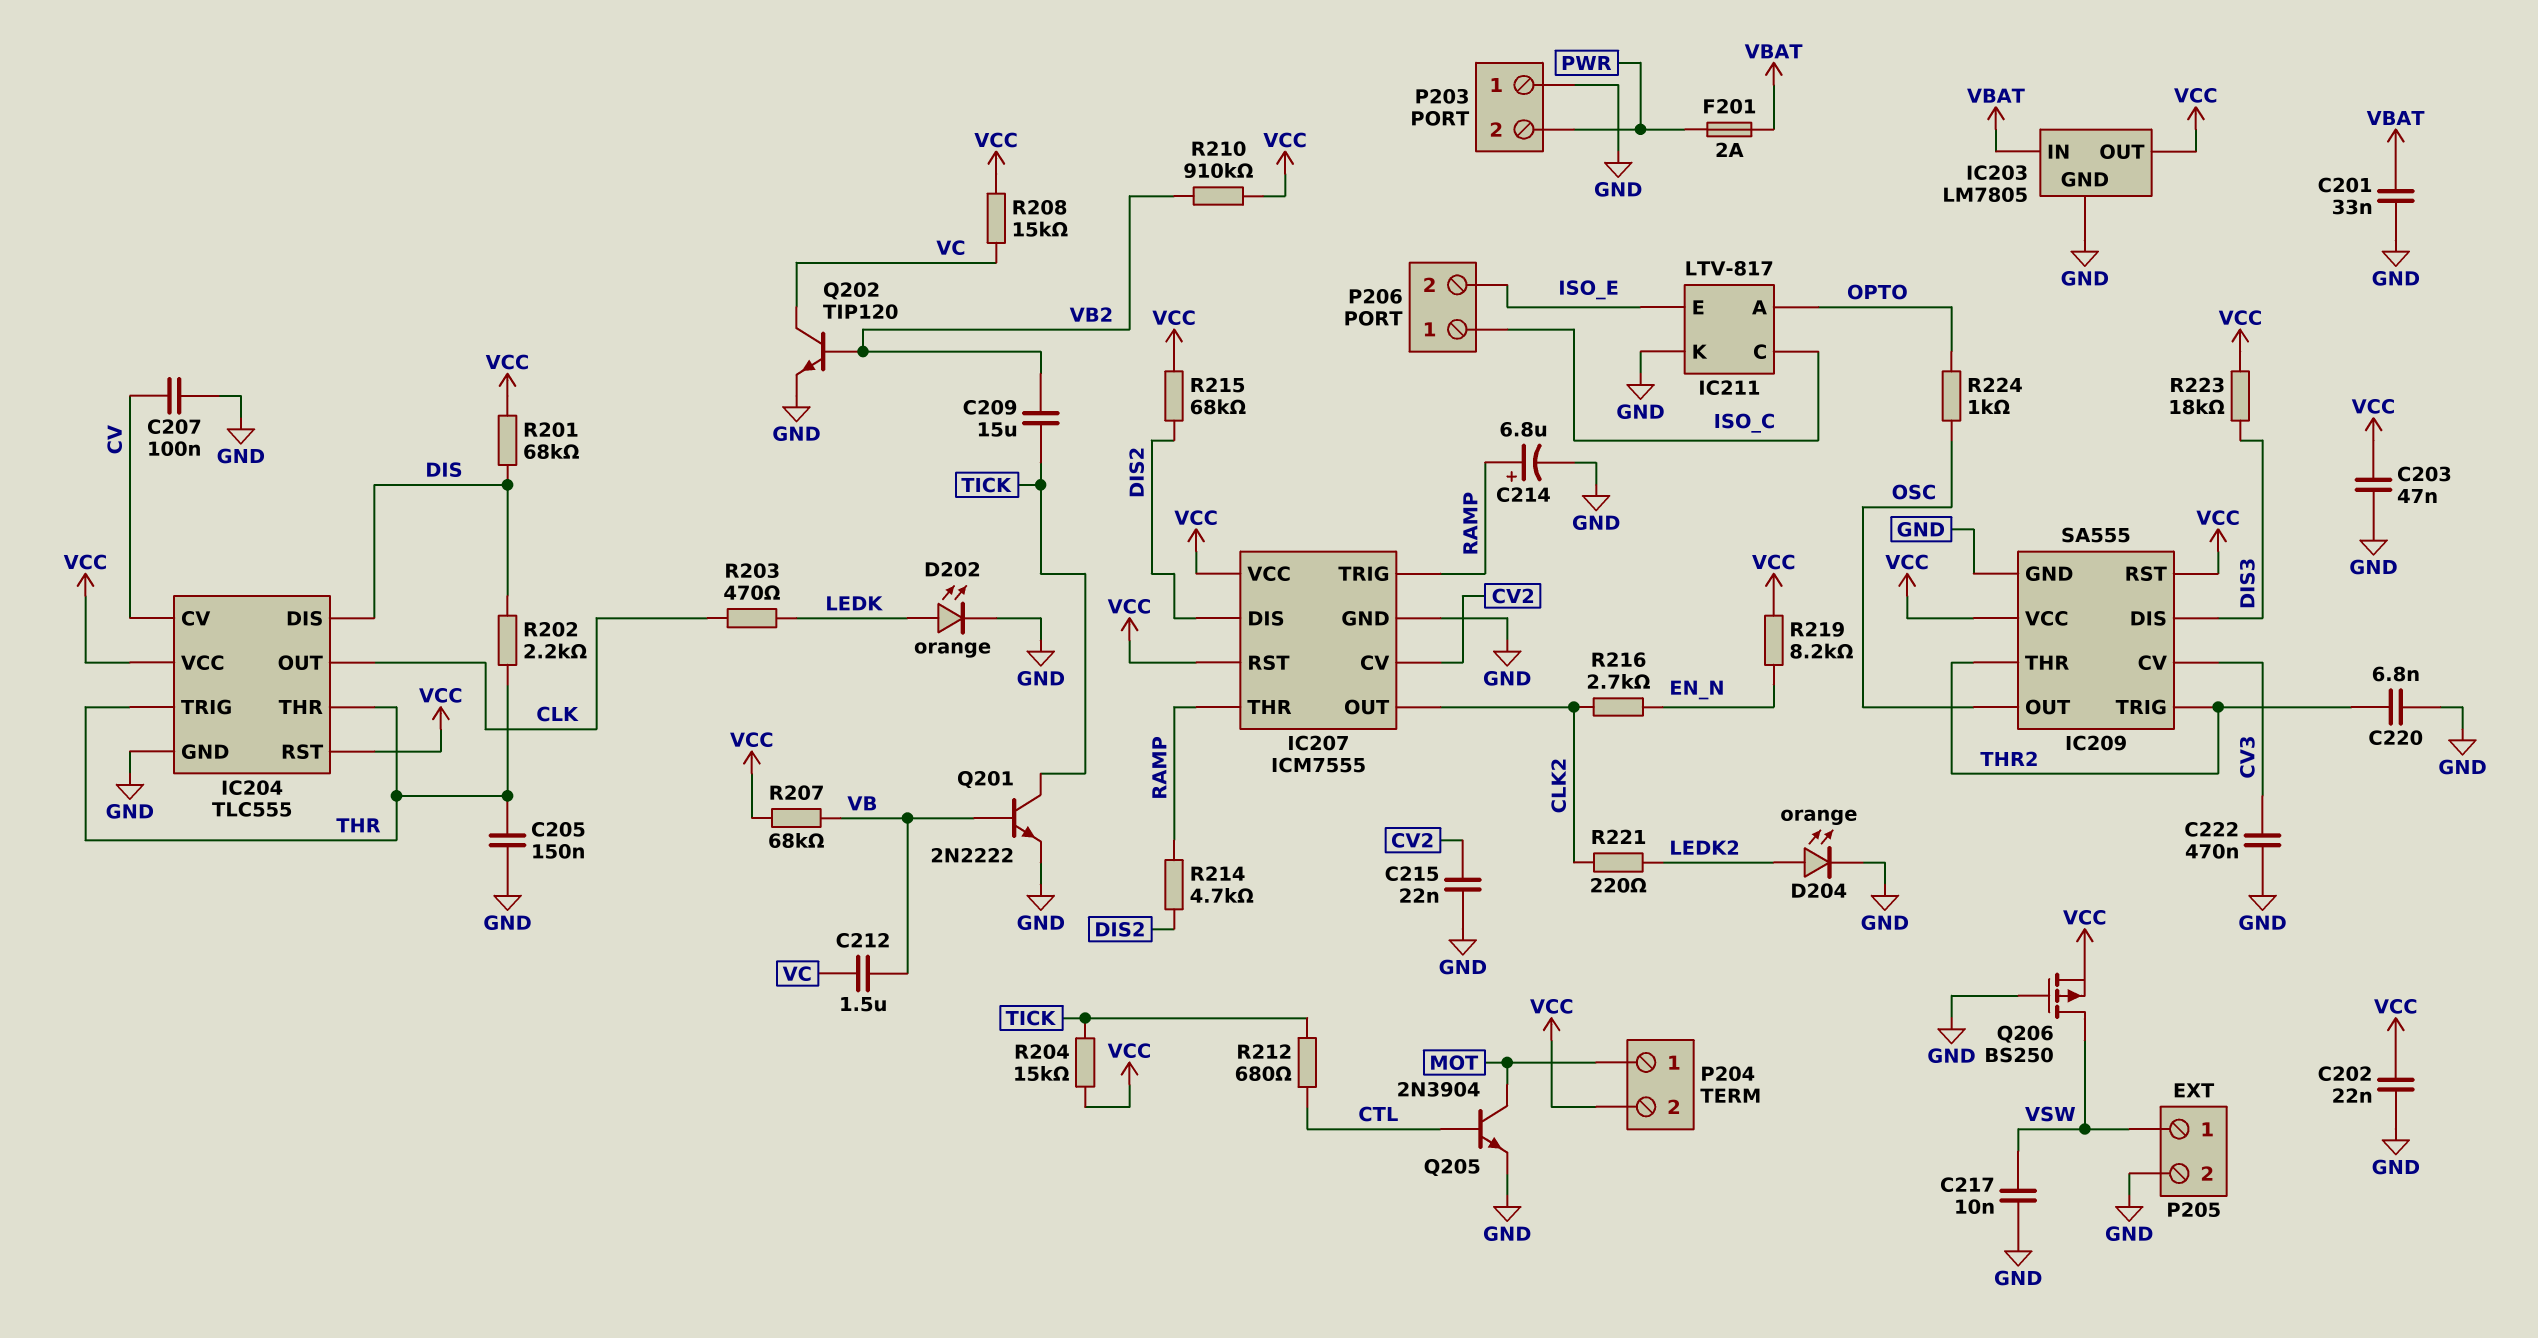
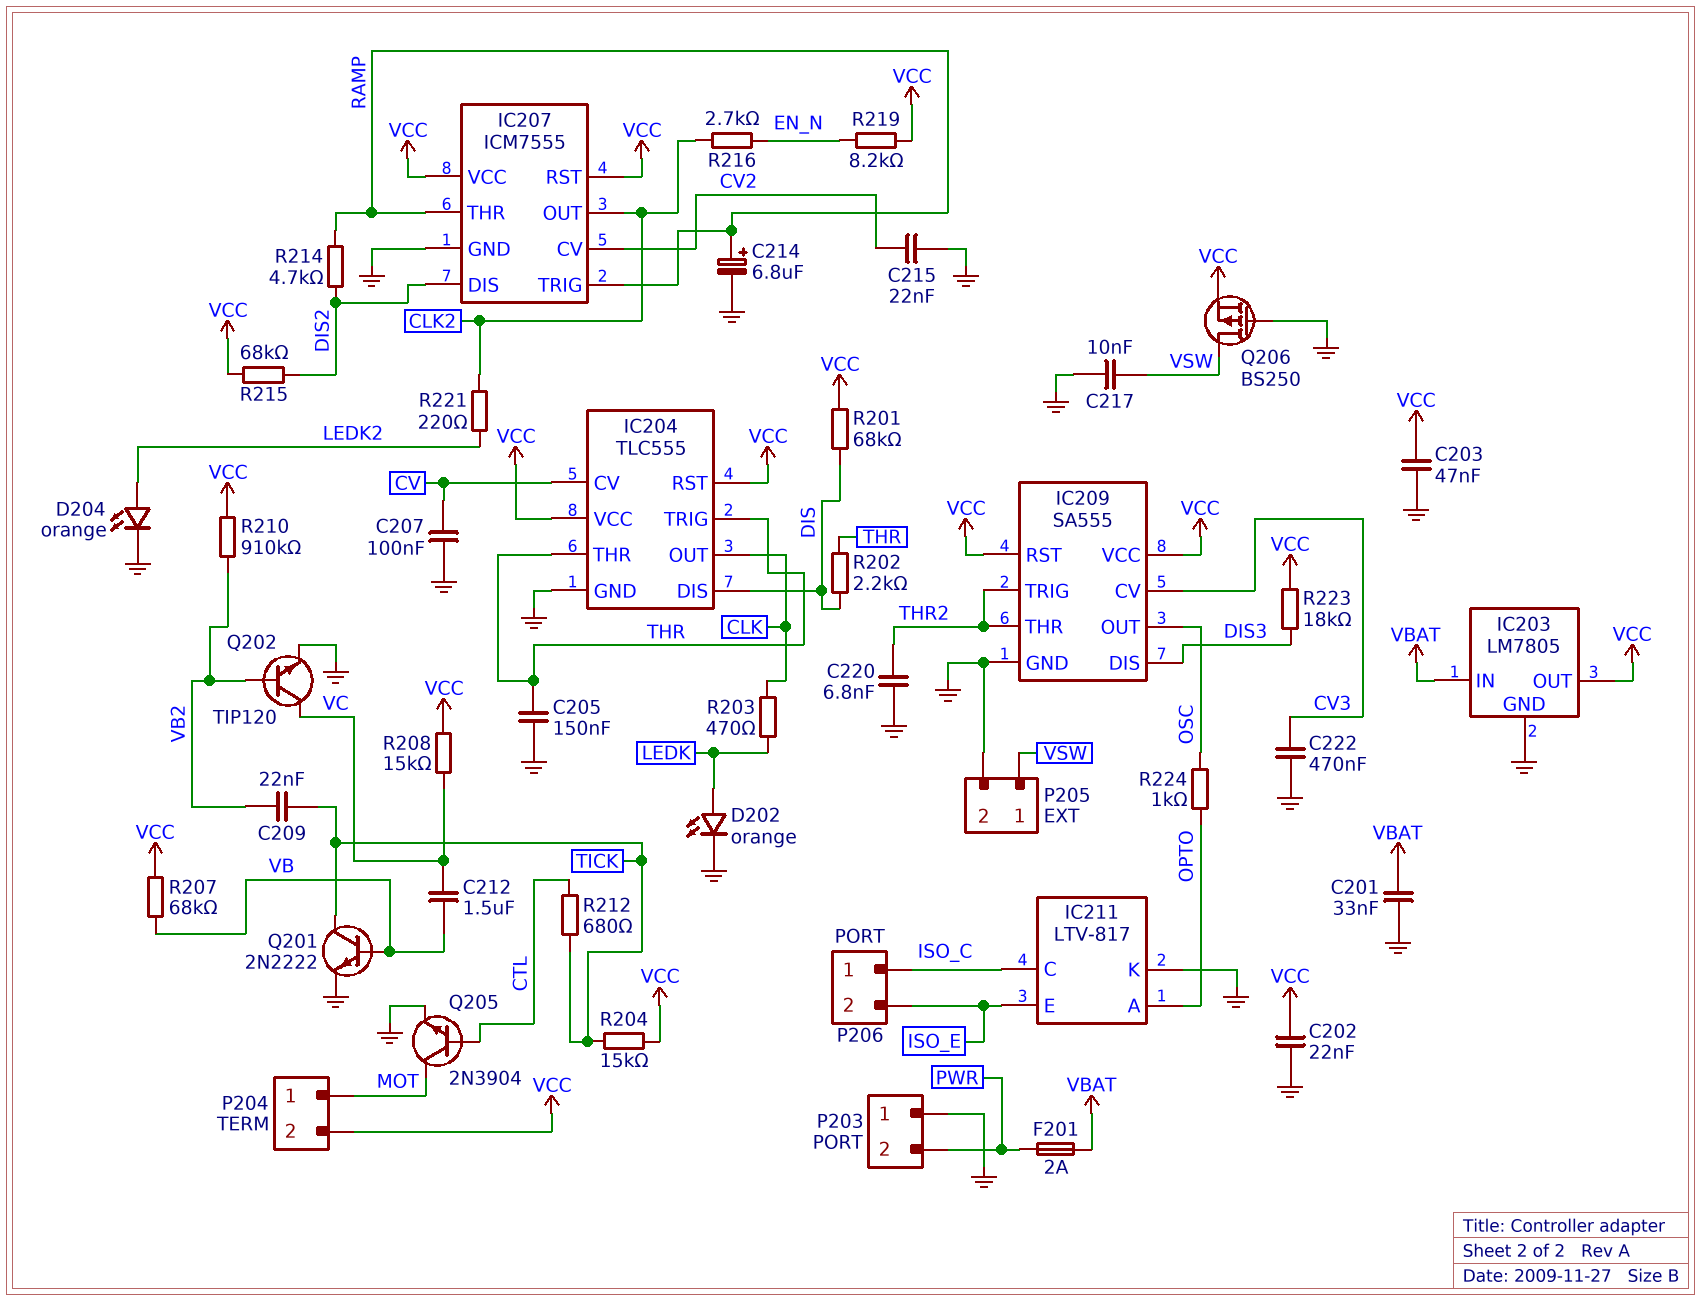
C209: 15uF (TICK, VB2) -> 22nF (TICK, VB2)

